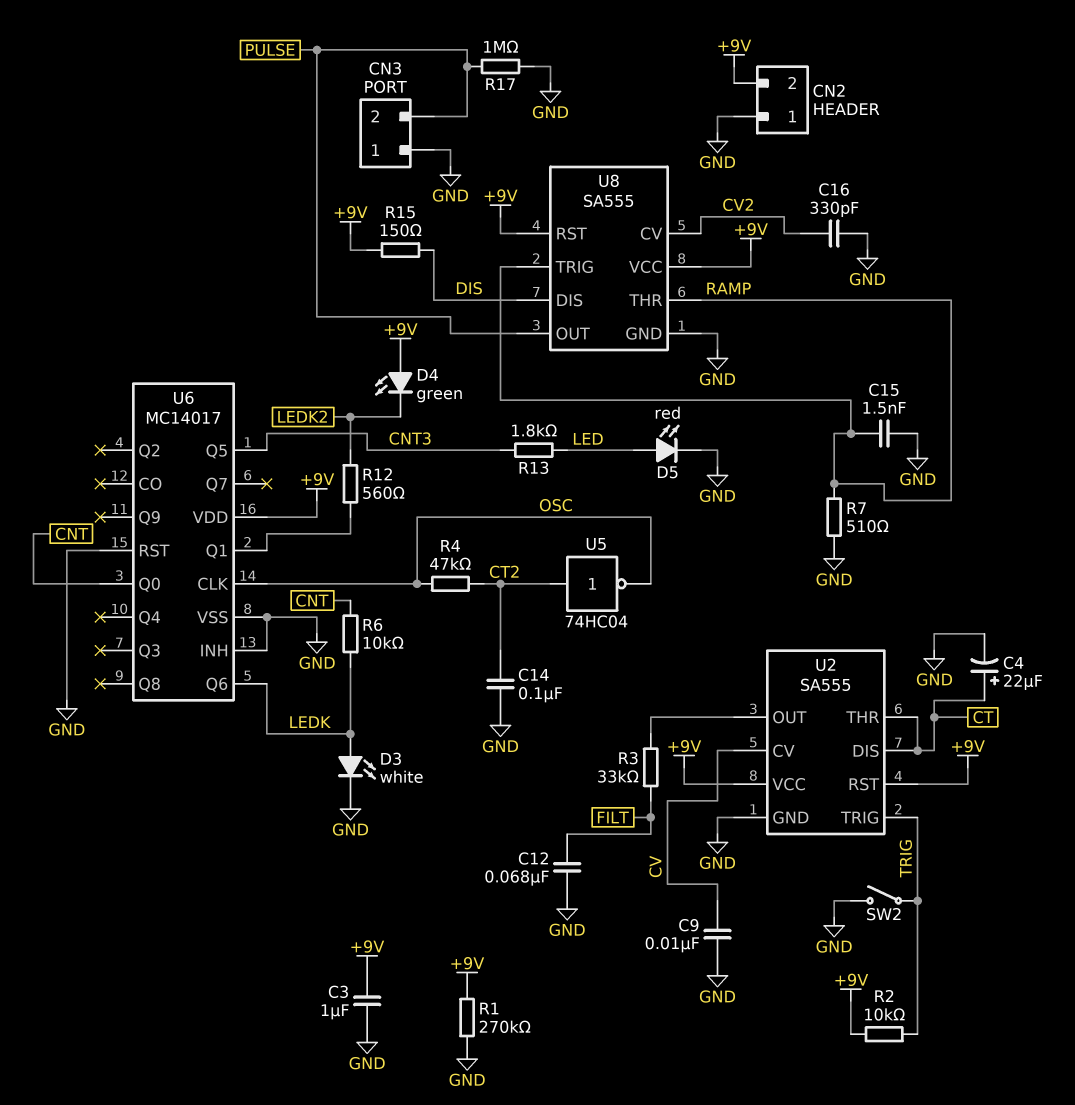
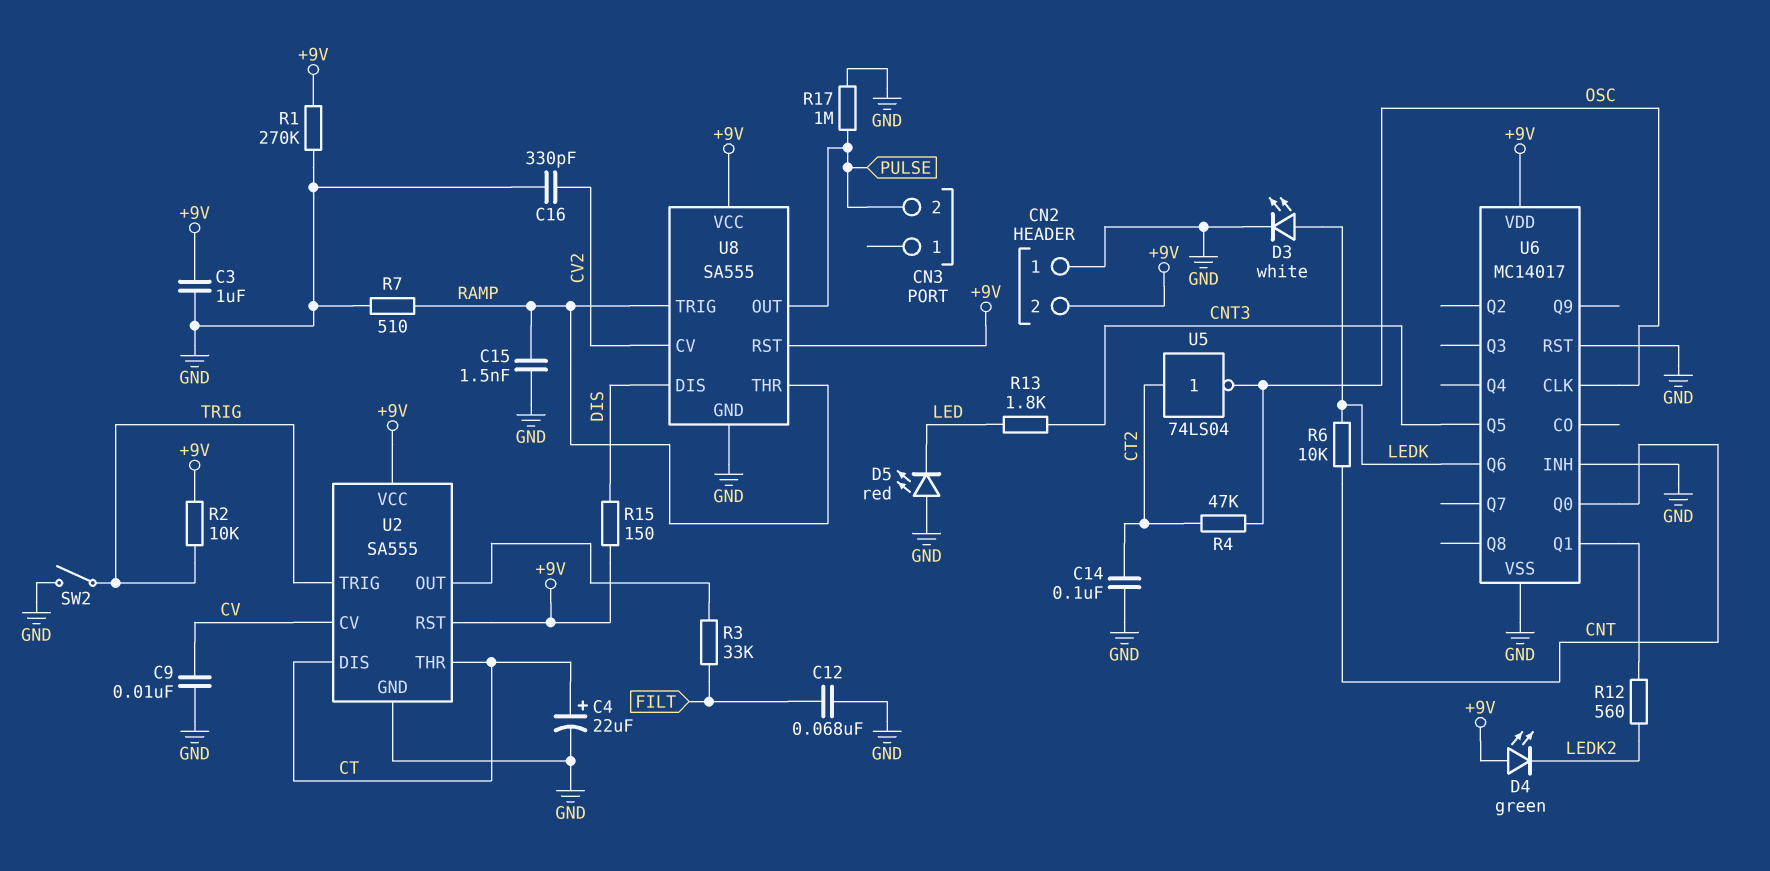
CN3 pin 1: GND -> none
D5: LED red (A LED, K GND) -> LED red (A GND, K LED)
U5: NOT 74HC04 (in CT2, out OSC) -> NOT 74LS04 (in CT2, out OSC)

